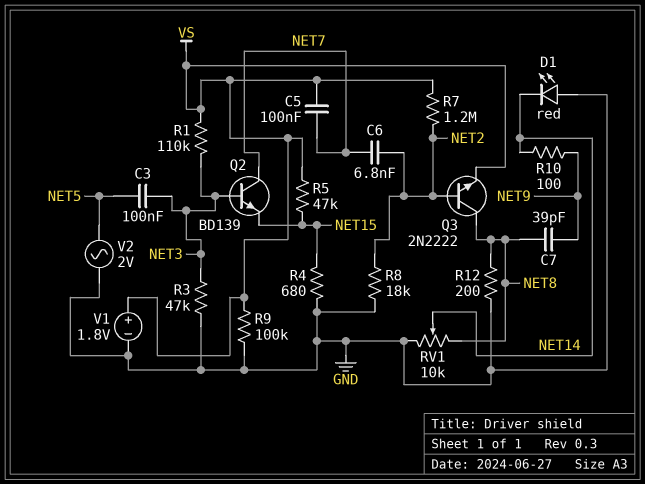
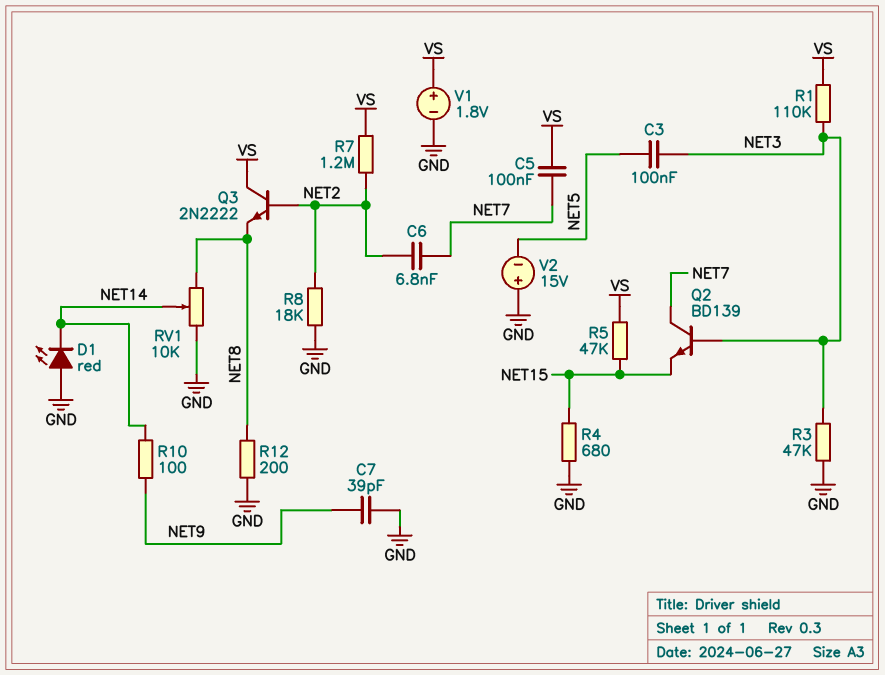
C7: 39pF (NET8, NET9) -> 39pF (GND, NET9)
Q3: NPN 2N2222 (B NET2, C NET8, E VS) -> NPN 2N2222 (B NET2, C VS, E NET8)
R9: 100k (GND, VS) -> none
V2: AC 2V (GND, NET5) -> 15V (plus GND, minus NET5)

